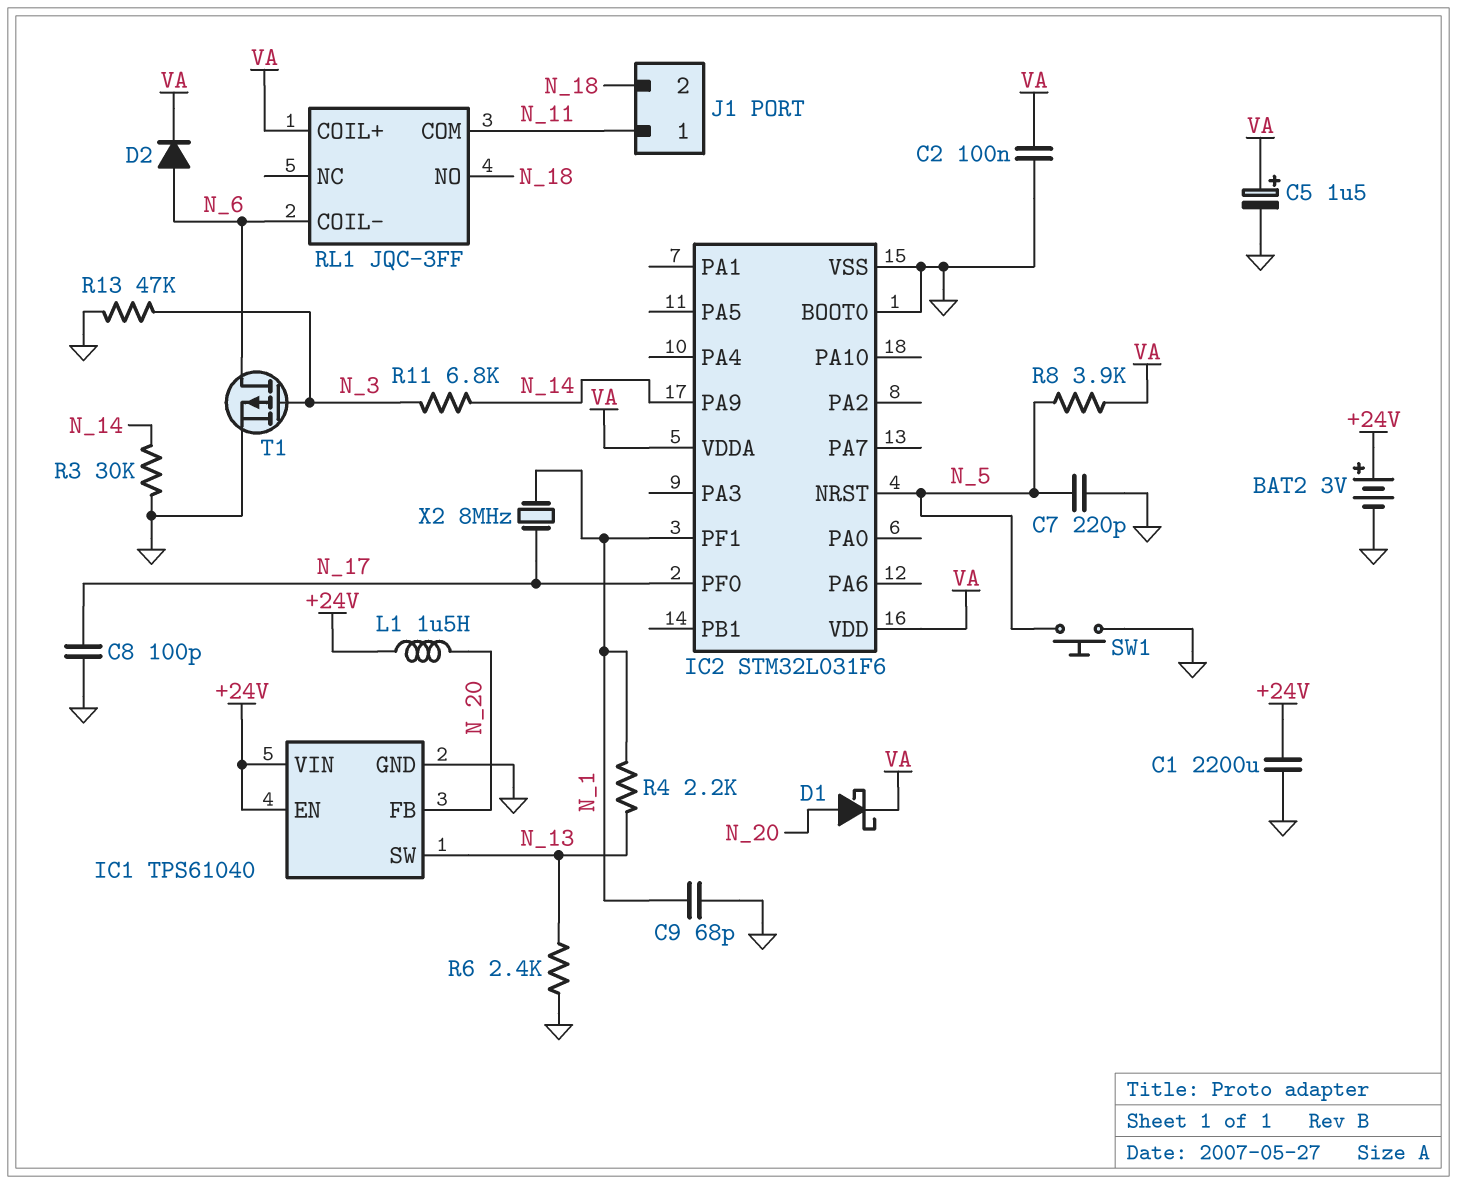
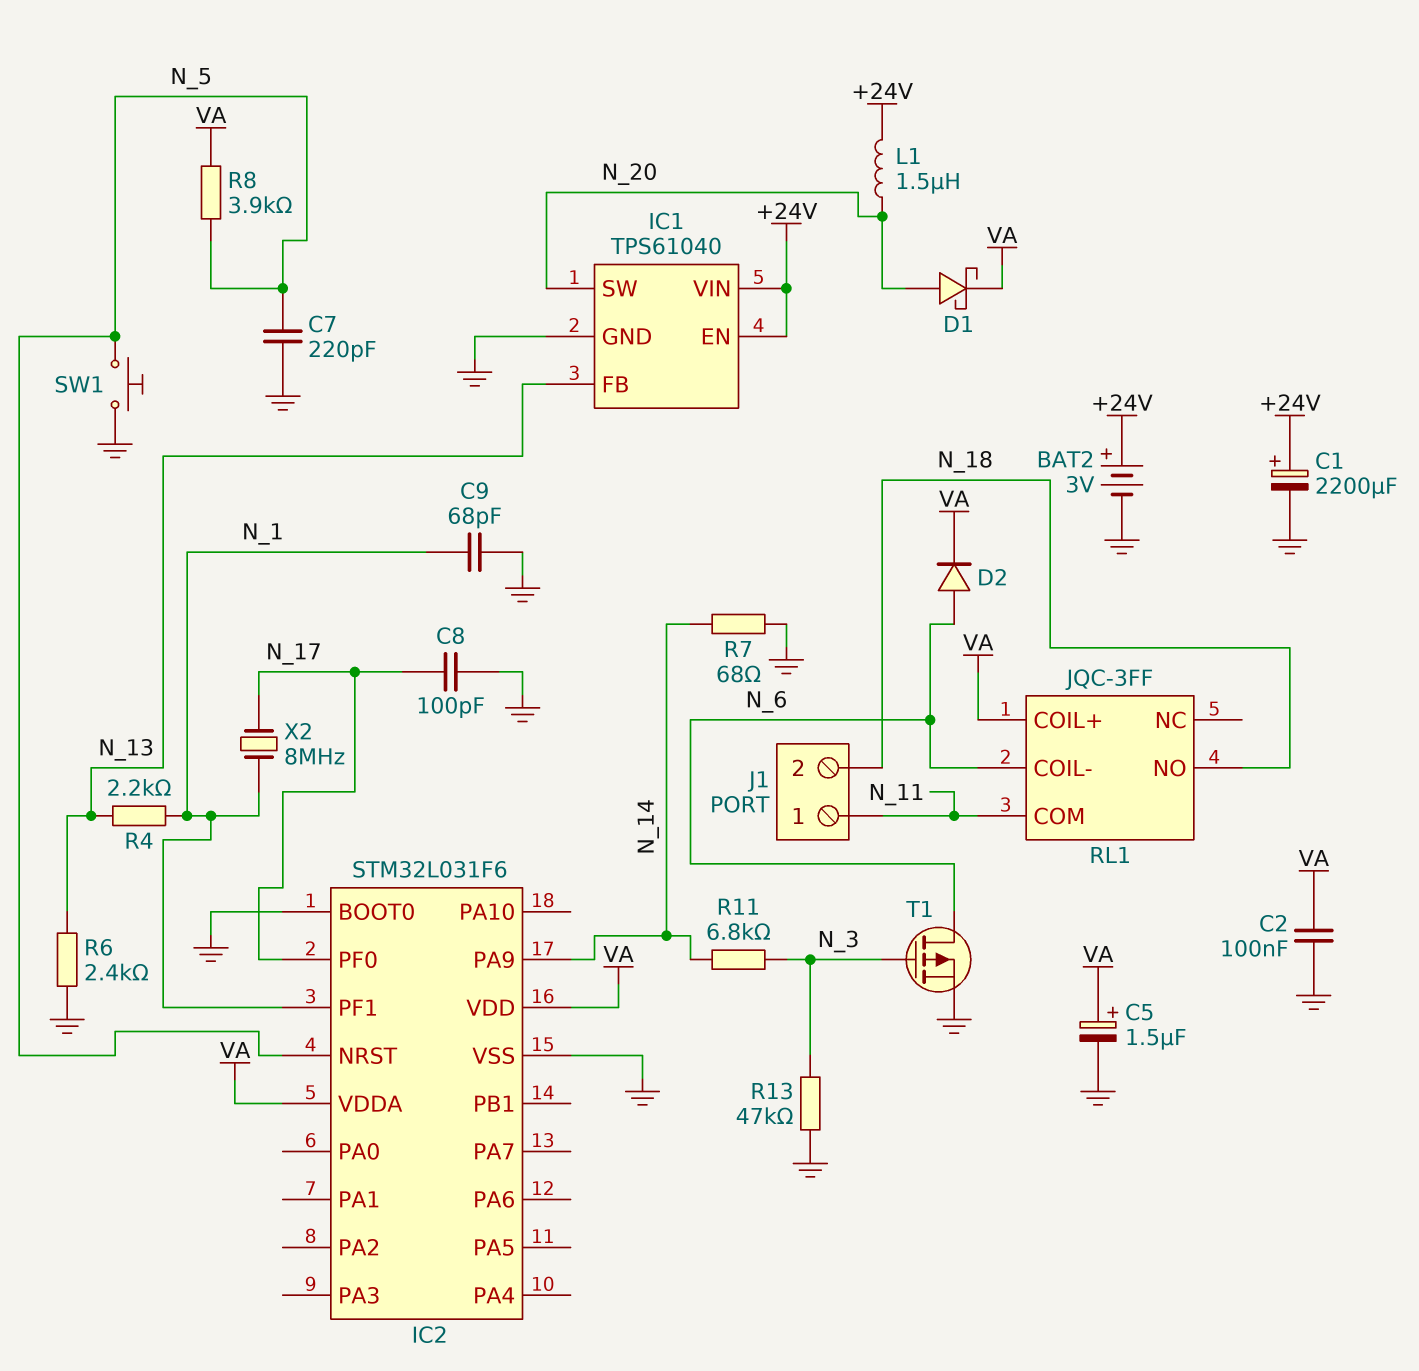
C1: 2200uF (+24V, GND) -> 2200uF (plus +24V, minus GND)
IC1 pin FB: N_20 -> N_13
IC1 pin SW: N_13 -> N_20
R3: 30k (GND, N_14) -> none
R7: none -> 68 (GND, N_14)

